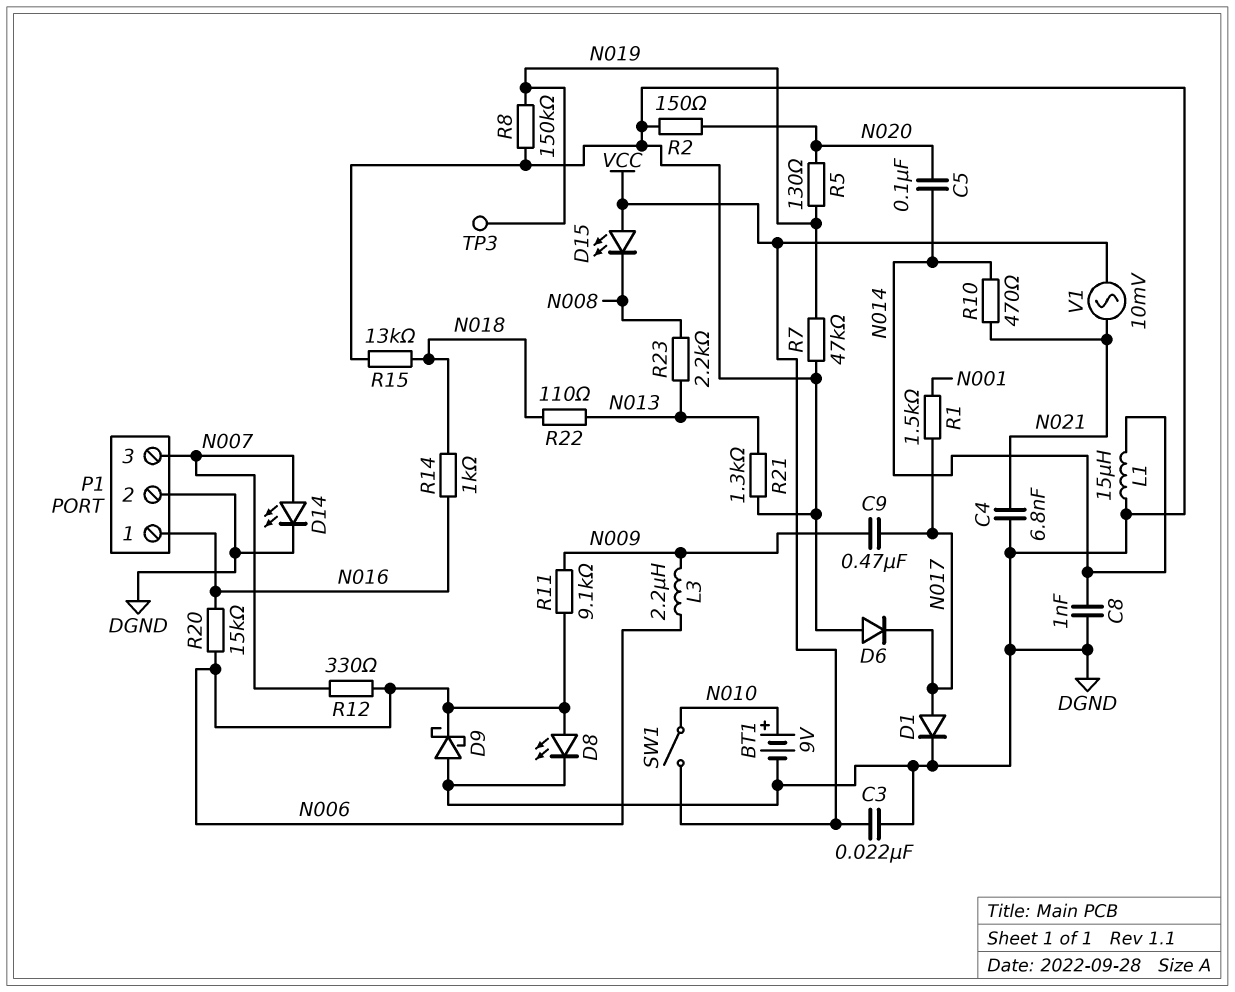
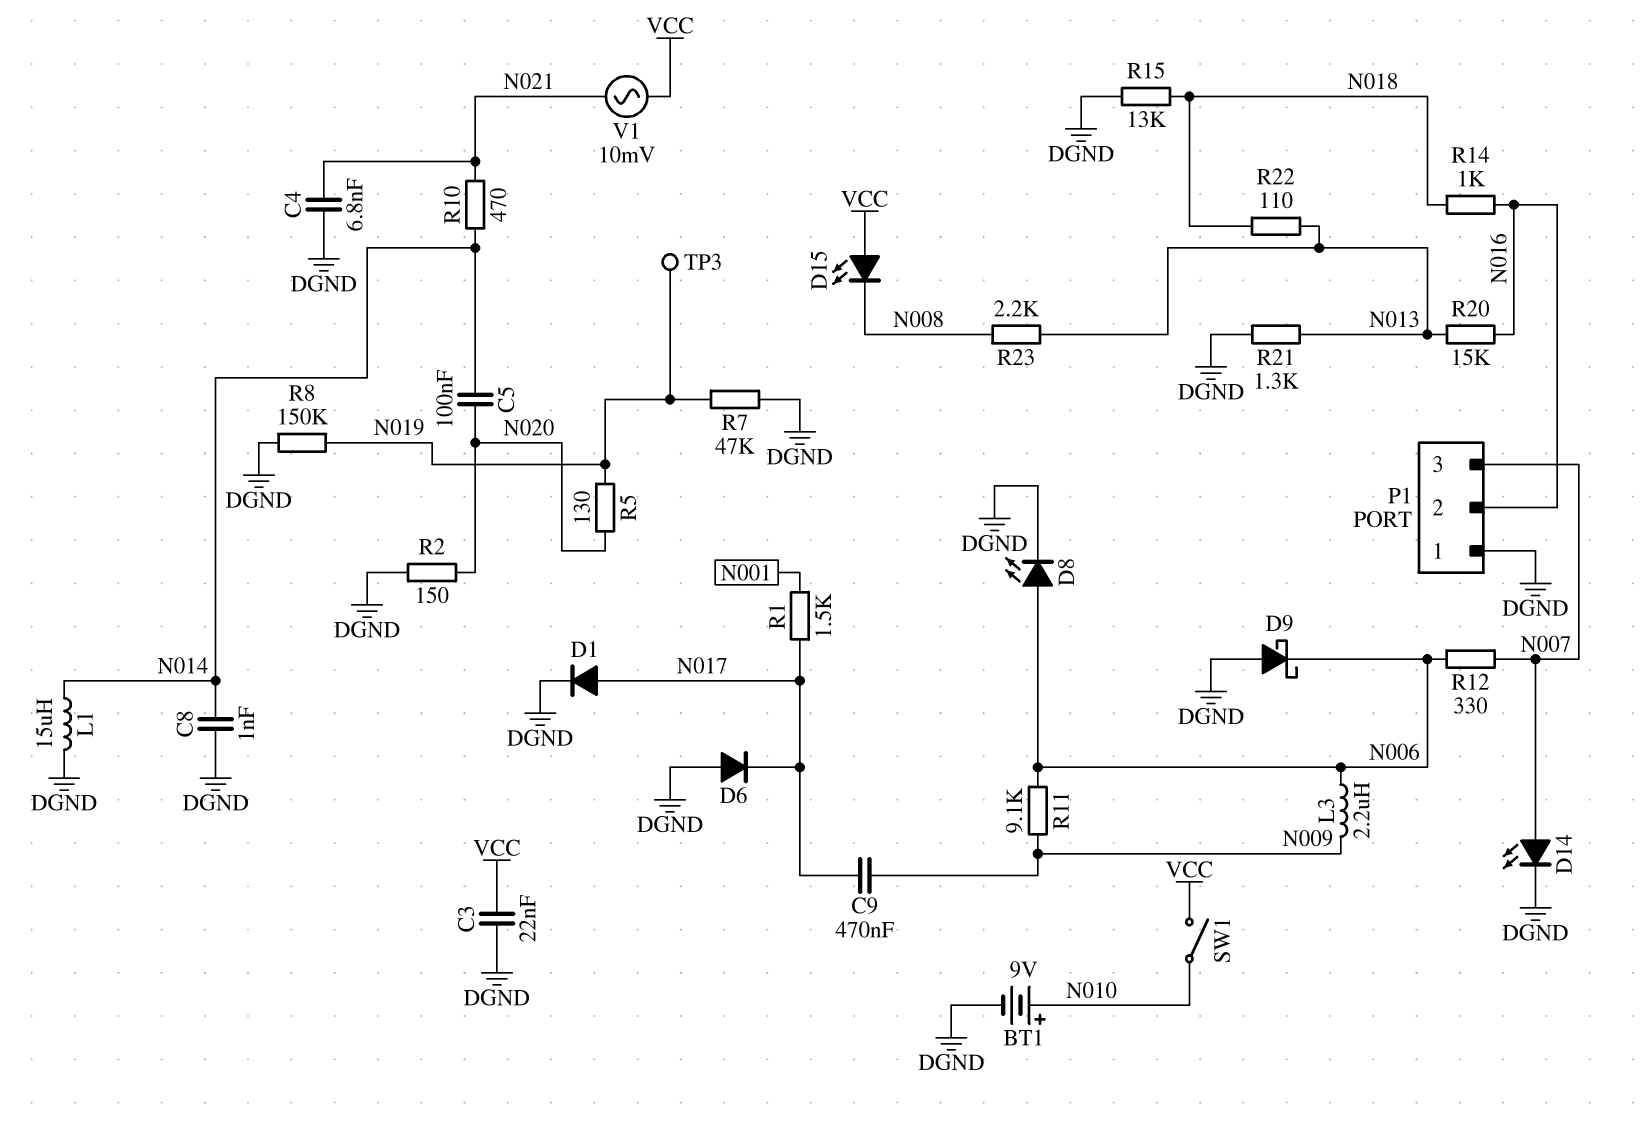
P1 pin 1: N016 -> DGND
P1 pin 2: DGND -> N016
R20: 15k (N006, N016) -> 15k (N013, N016)

